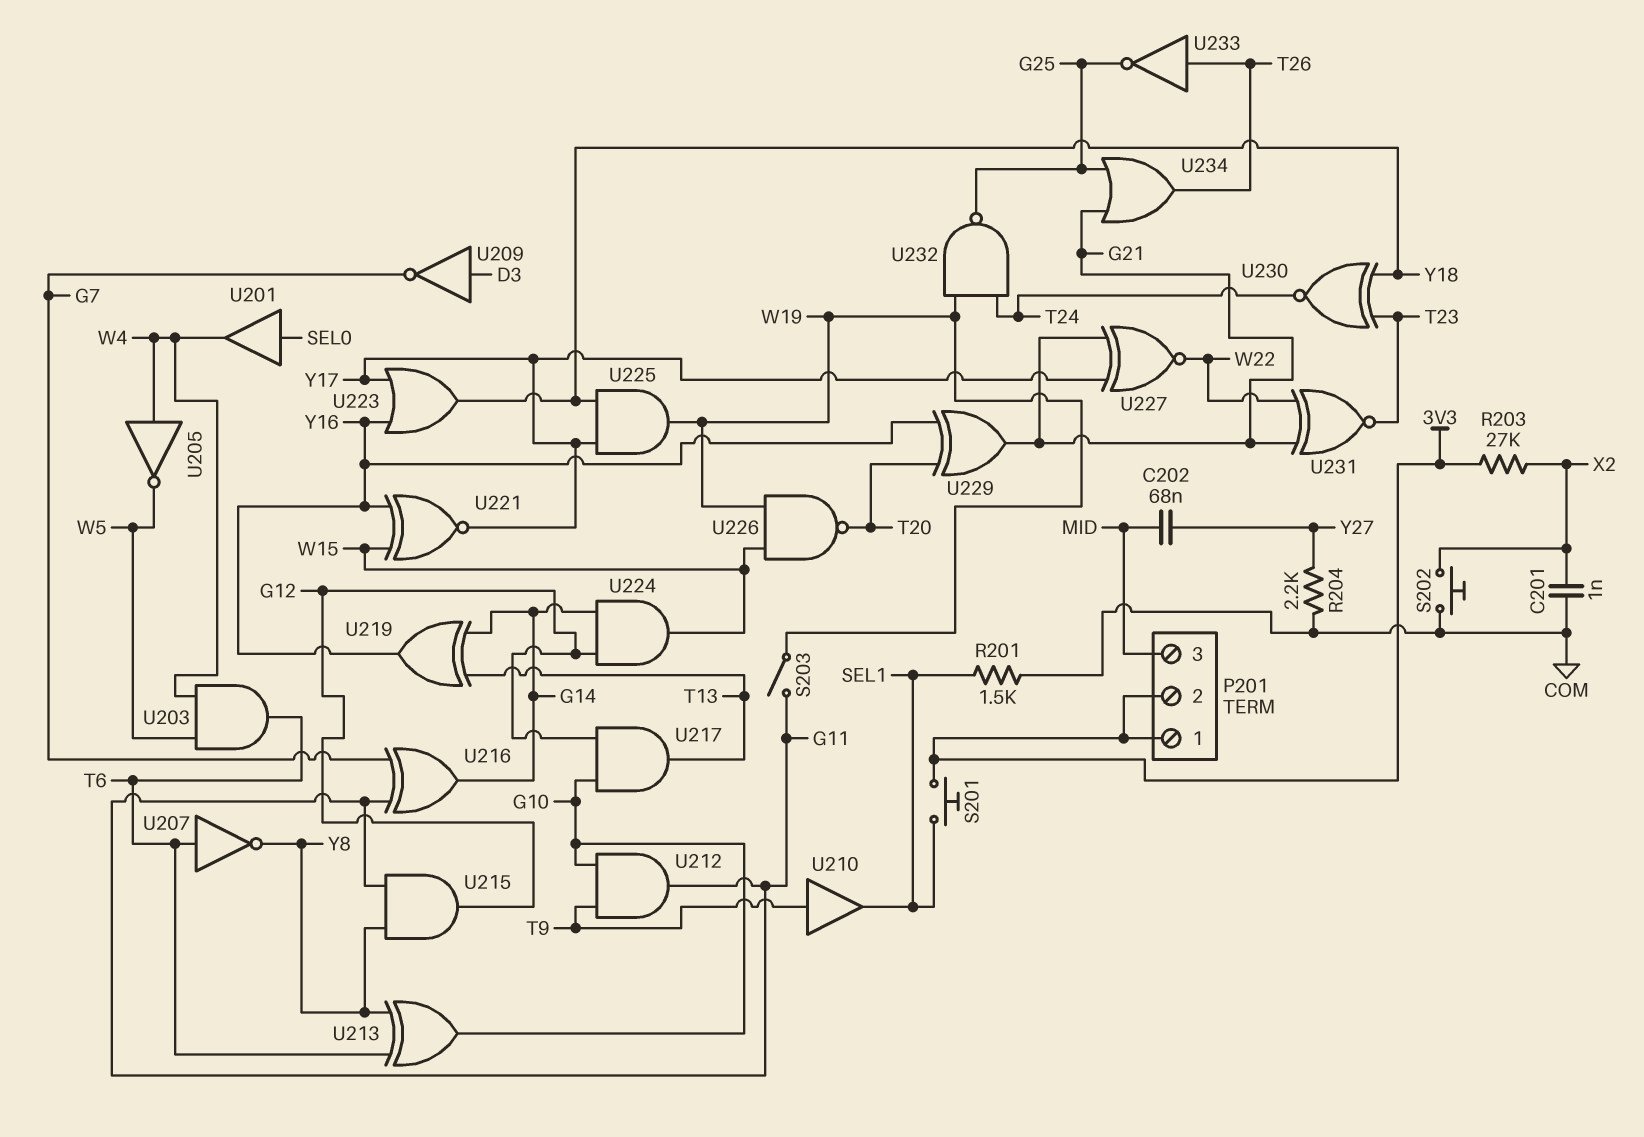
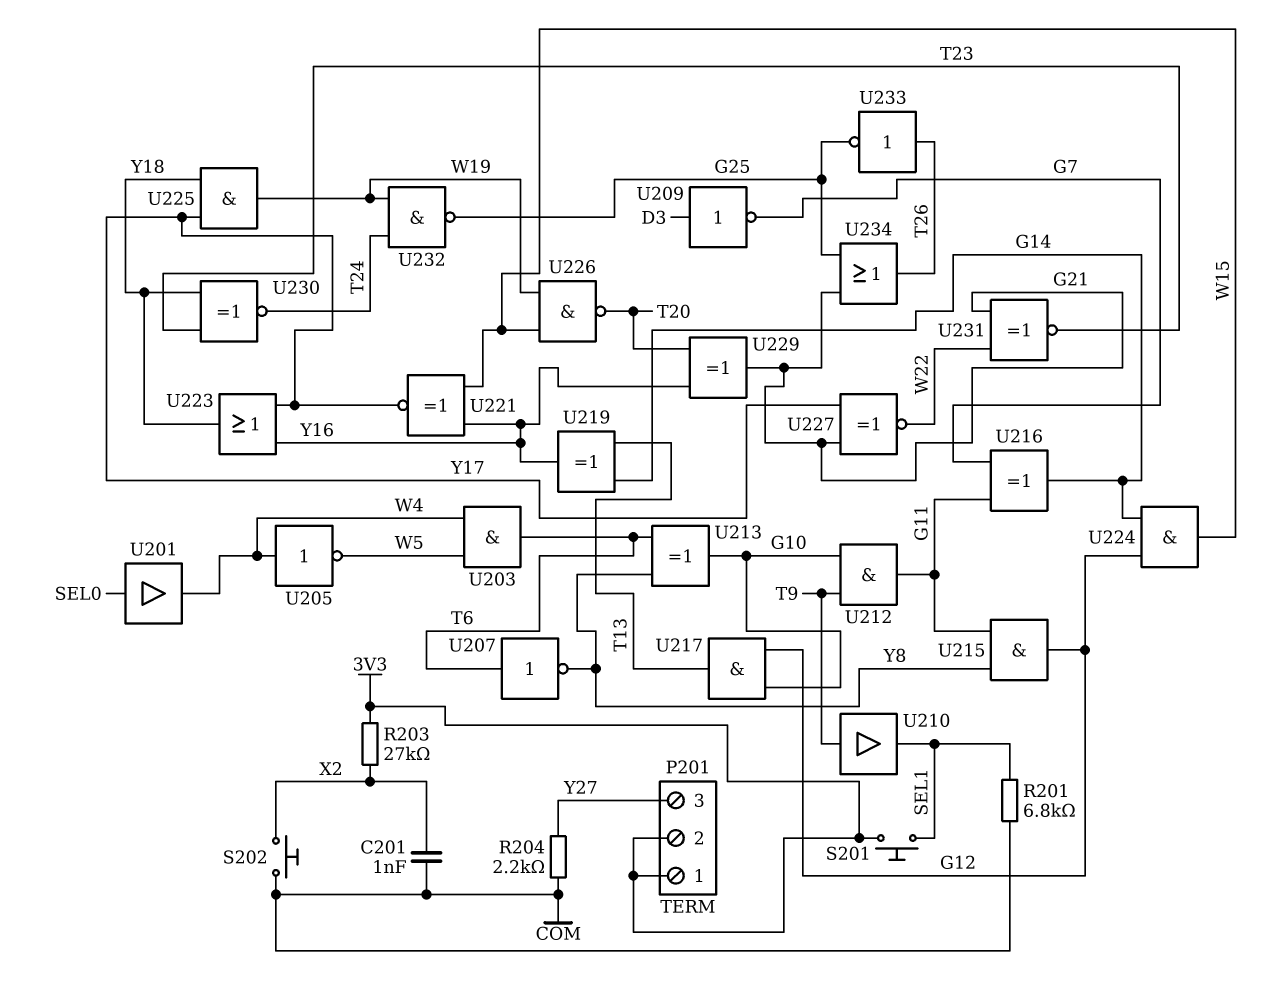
C202: 68nF (MID, Y27) -> none
P201 pin 3: MID -> Y27
R201: 1.5k (COM, SEL1) -> 6.8k (COM, SEL1)
S203: switch (G11, W19) -> none

